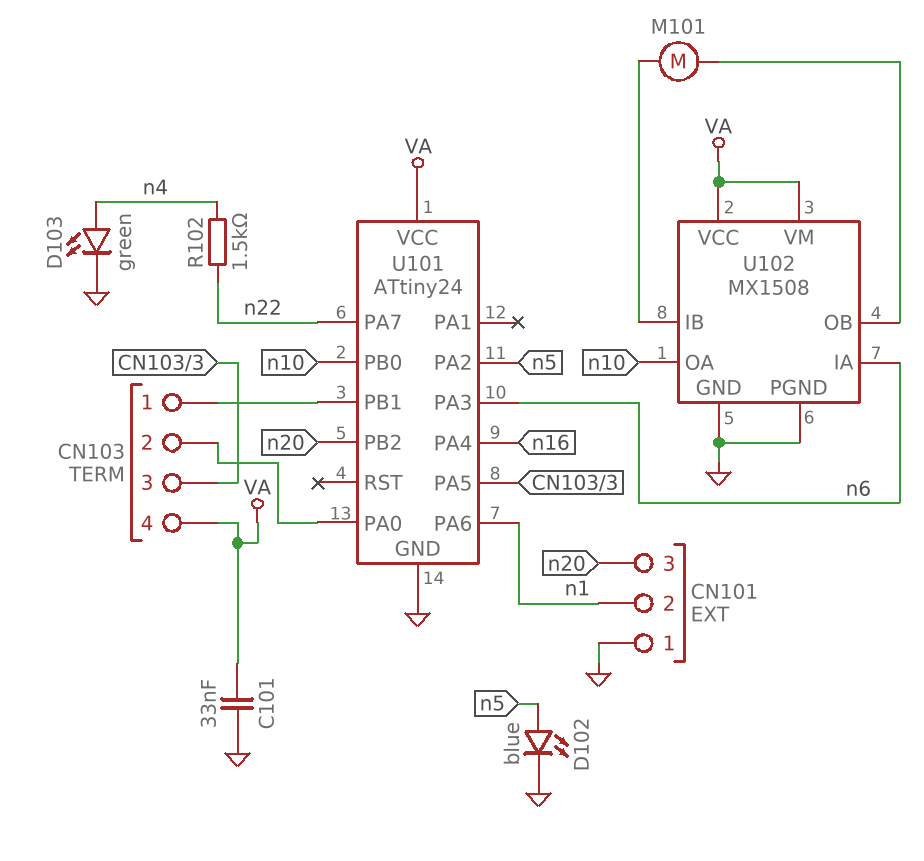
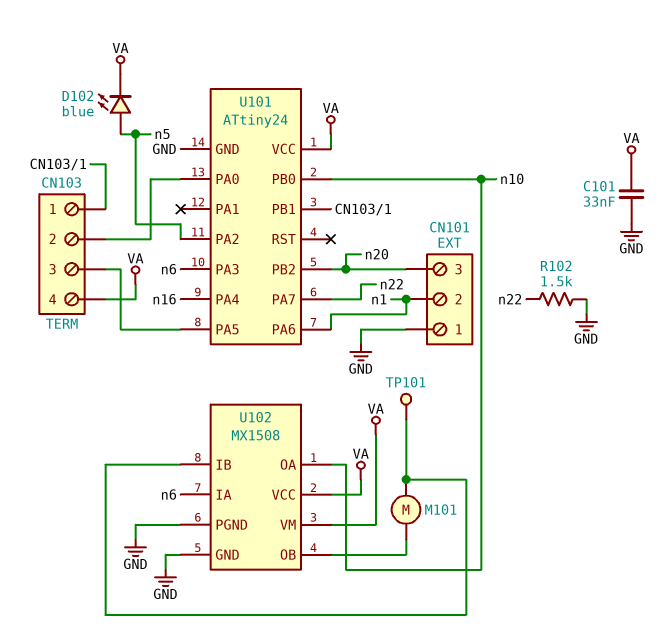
D102: LED blue (A n5, K GND) -> LED blue (A n5, K VA)
D103: LED green (A n4, K GND) -> none
R102: 1.5k (n4, n22) -> 1.5k (GND, n22)
TP101: none -> test point (U102/IB)

